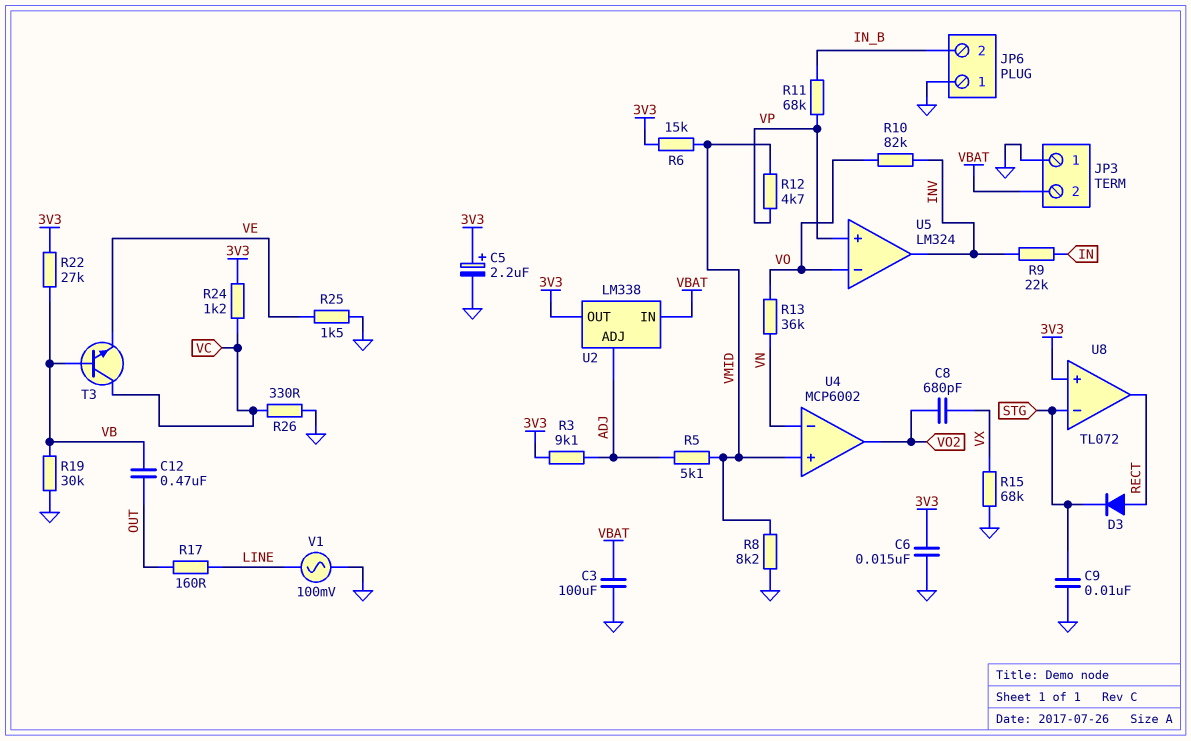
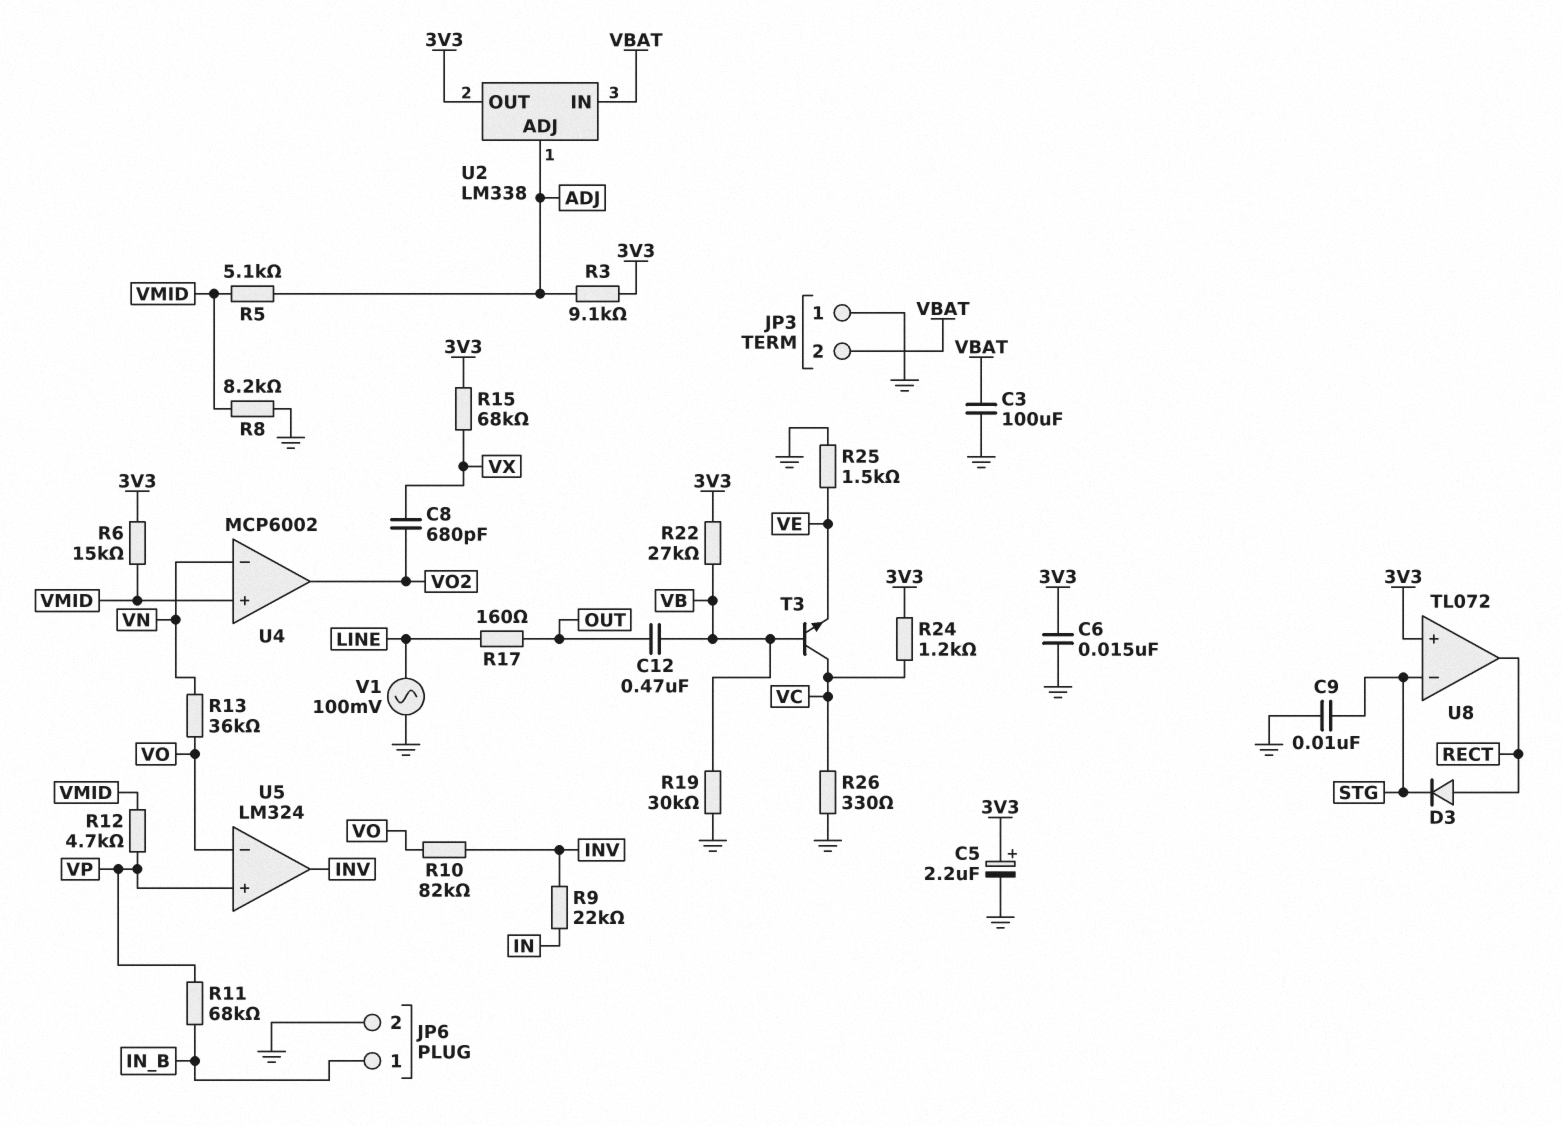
JP6 pin 1: GND -> IN_B
JP6 pin 2: IN_B -> GND
R15: 68k (GND, VX) -> 68k (3V3, VX)

